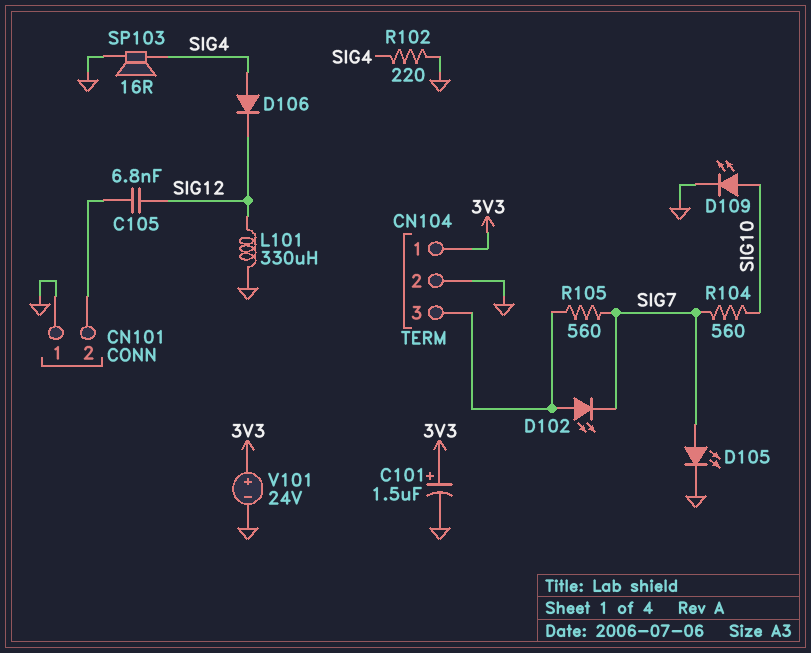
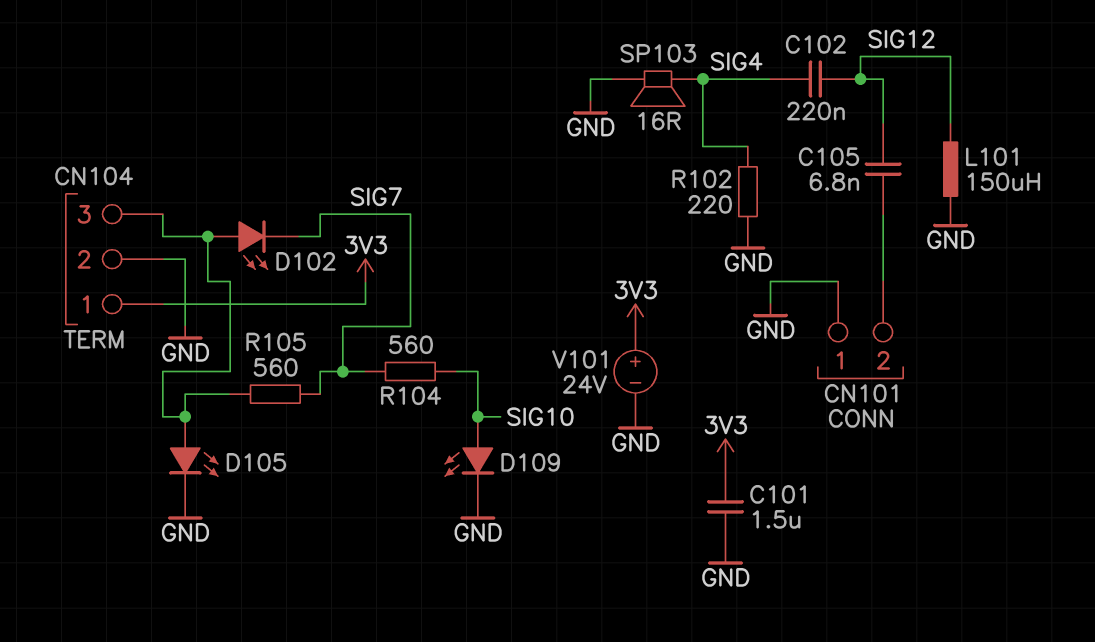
C101: 1.5uF (plus 3V3, minus GND) -> 1.5uF (3V3, GND)
C102: none -> 220nF (SIG4, SIG12)
D105: LED (A SIG7, K GND) -> LED (A CN104/3, K GND)
D106: diode (A SIG4, K SIG12) -> none
L101: 330uH (GND, SIG12) -> 150uH (GND, SIG12)

